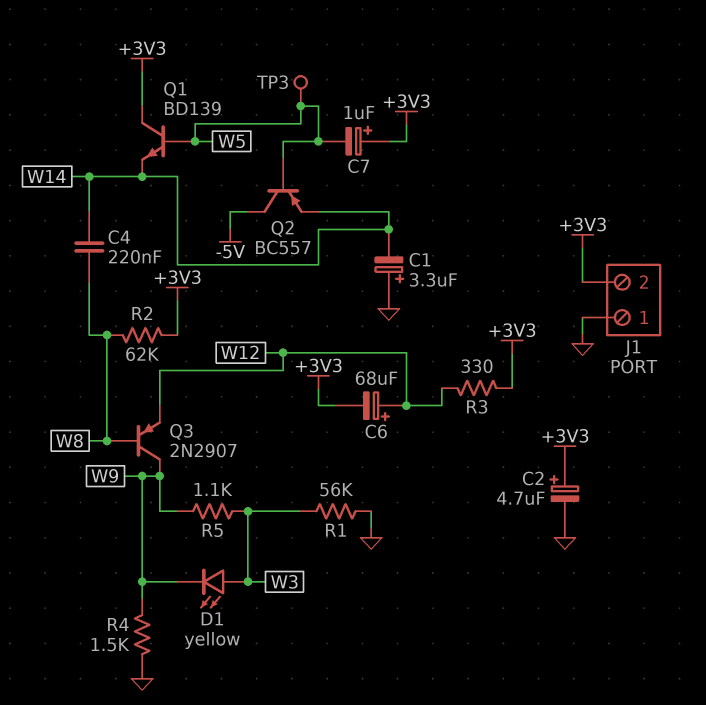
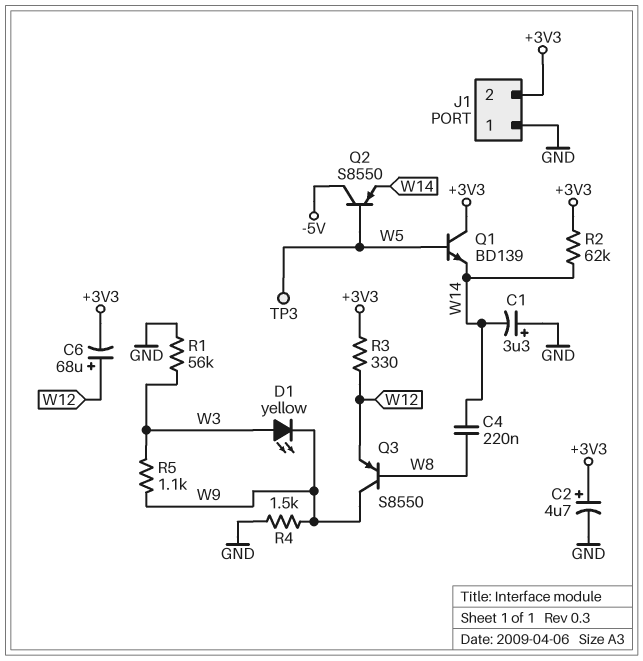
C7: 1uF (plus +3V3, minus W5) -> none
Q2: PNP BC557 (B W5, C -5V, E W14) -> PNP S8550 (B W5, C -5V, E W14)
Q3: PNP 2N2907 (B W8, C W9, E W12) -> PNP S8550 (B W8, C W9, E W12)
R2: 62k (+3V3, W8) -> 62k (+3V3, W14)

